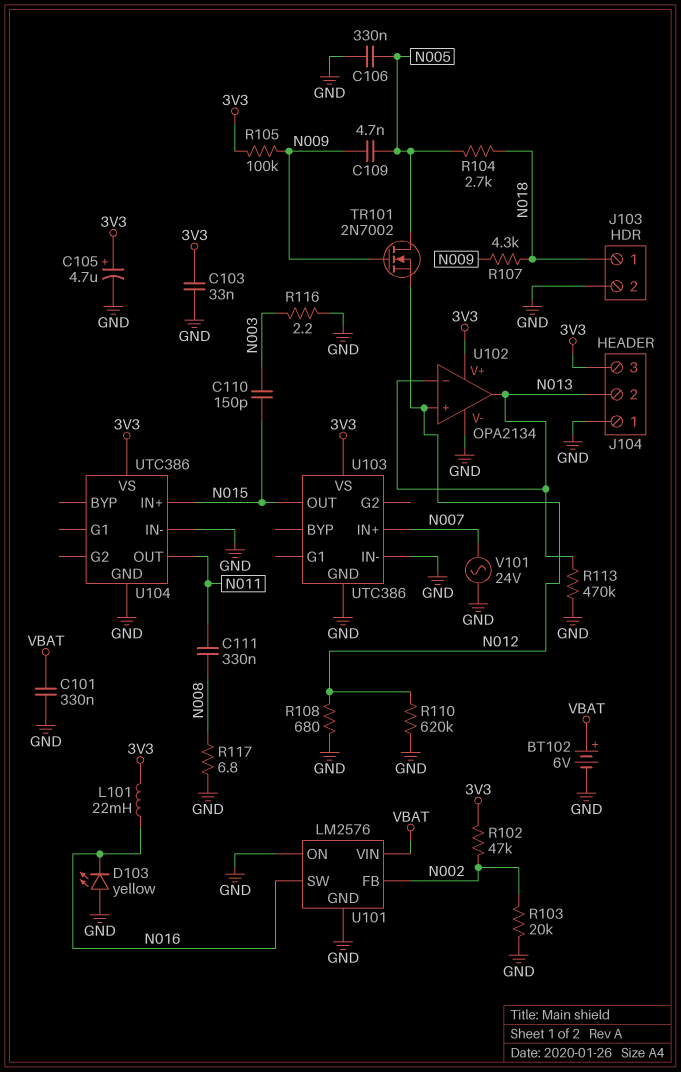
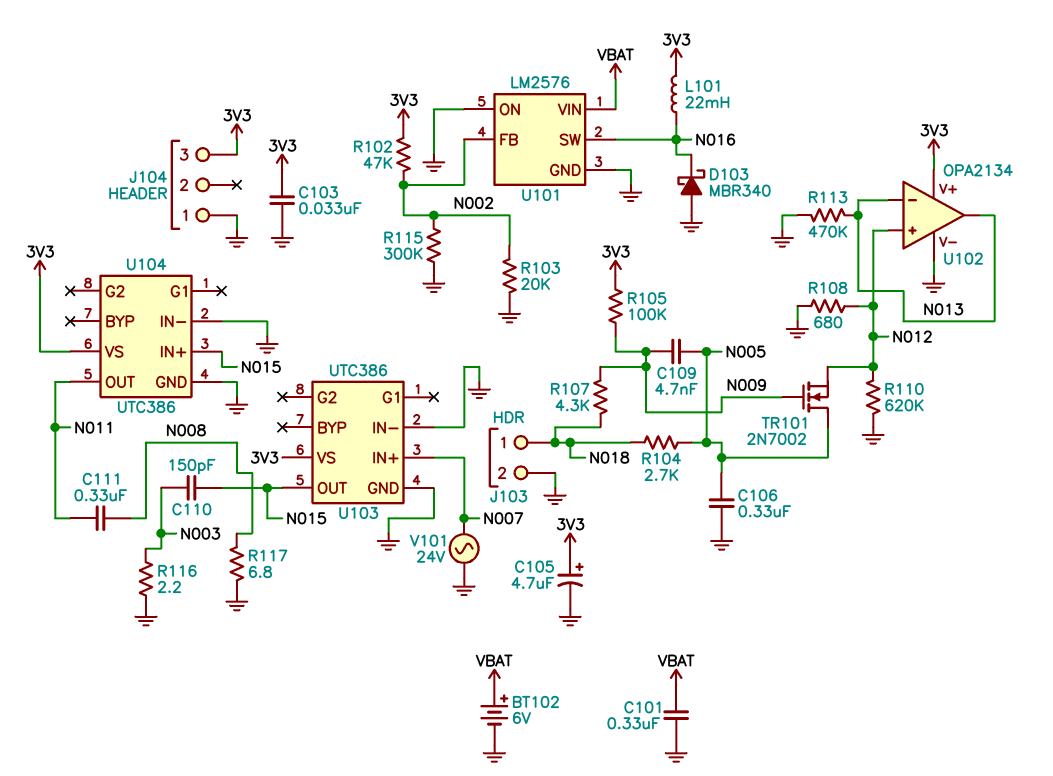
D103: LED yellow (A GND, K N016) -> schottky MBR340 (A GND, K N016)
J104 pin 2: N013 -> none
R115: none -> 300k (GND, N002)

